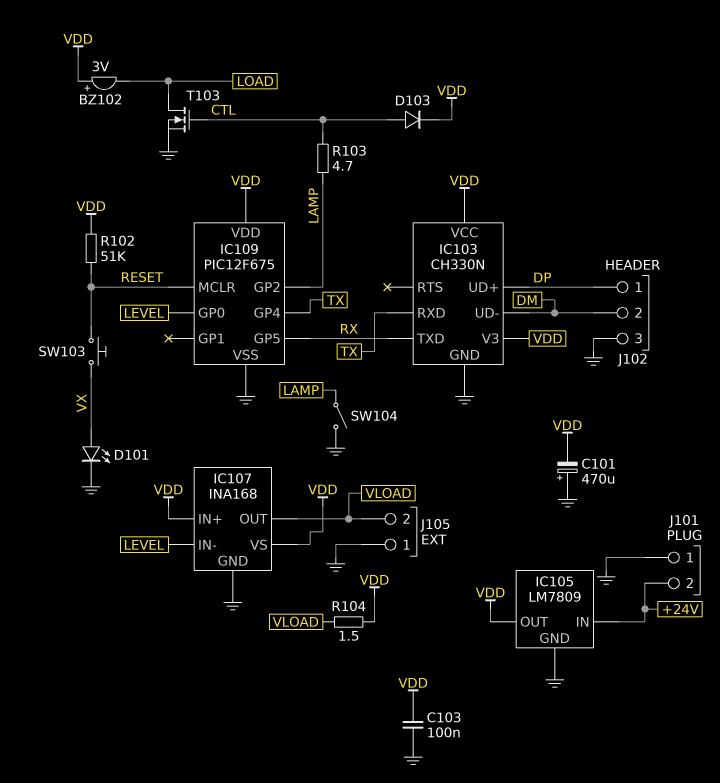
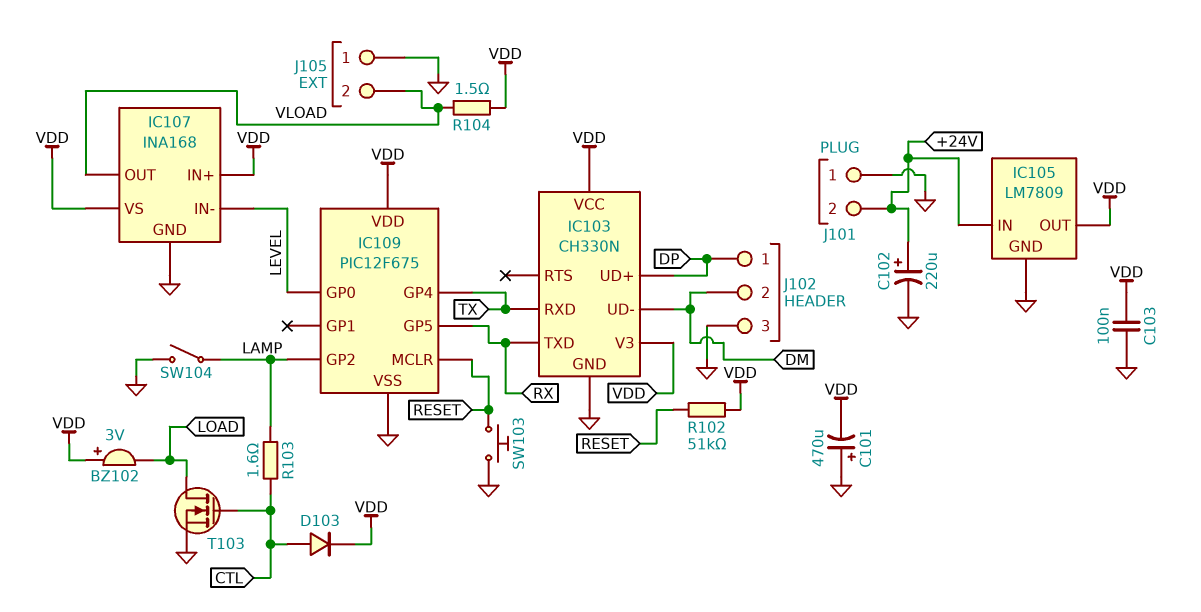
C102: none -> 220uF (plus +24V, minus GND)
D101: LED (A VX, K GND) -> none
R103: 4.7 (CTL, LAMP) -> 1.6 (CTL, LAMP)
SW103: button (RESET, VX) -> button (GND, RESET)

